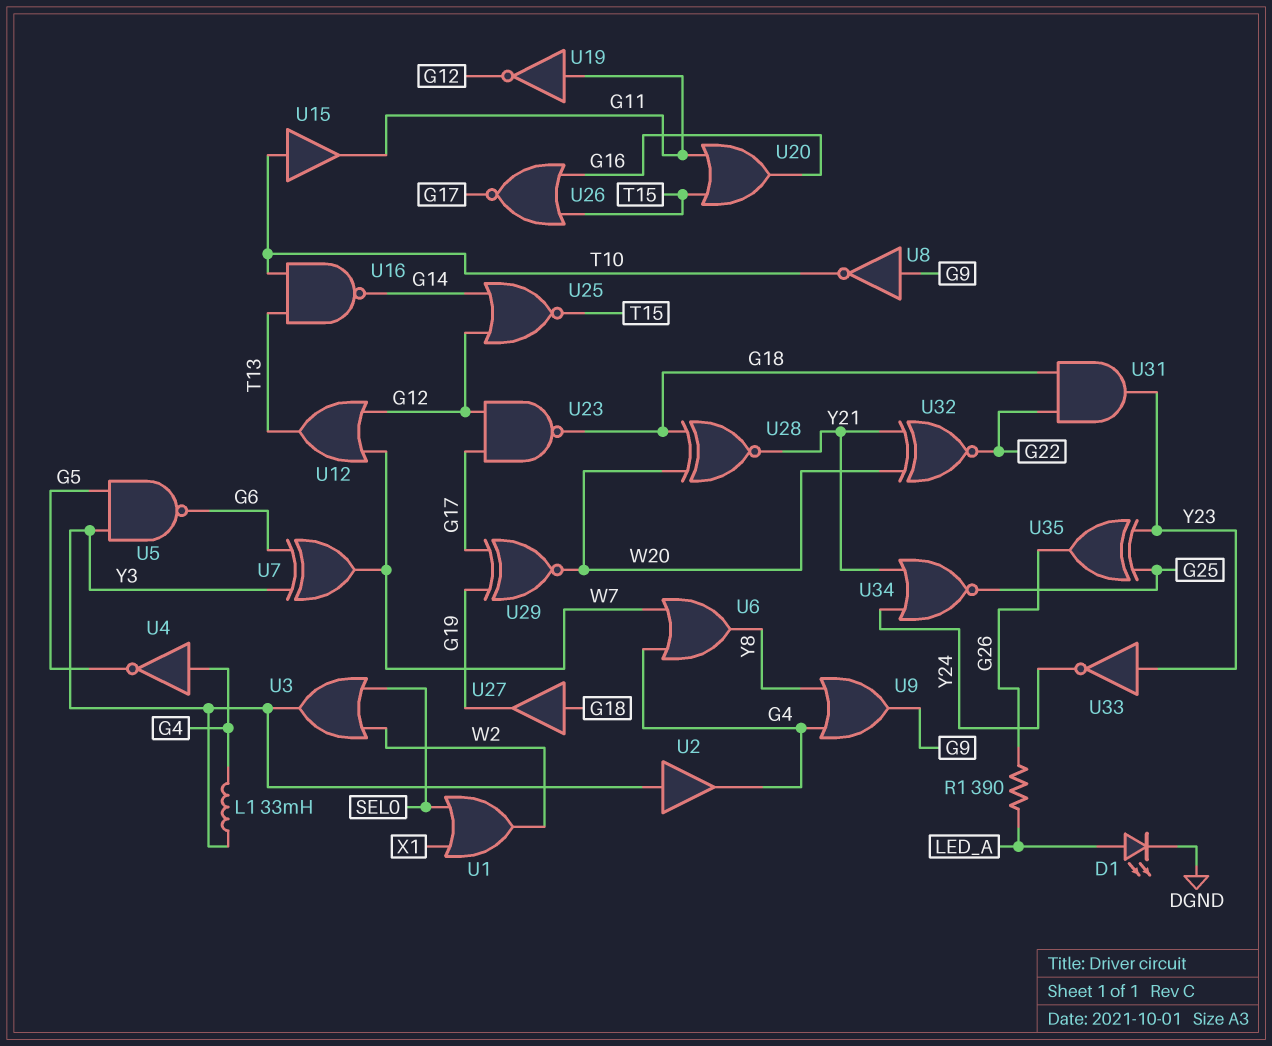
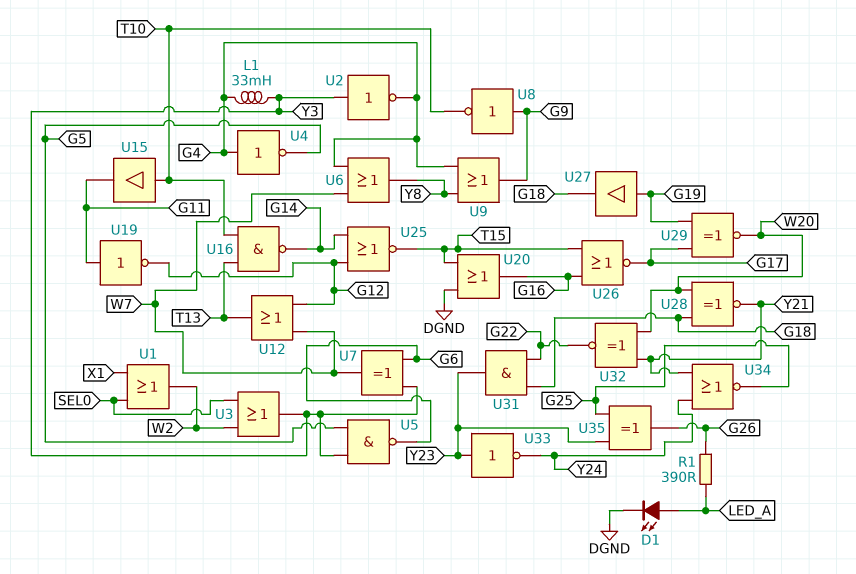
U2: buffer (in Y3, out G4) -> NOT (in Y3, out G4)
U20: OR (in G11, in T15, out G16) -> OR (in DGND, in T15, out G16)
U23: NAND (in G12, in G17, out G18) -> none
U27: buffer (in G18, out G19) -> buffer (in G19, out G18)

